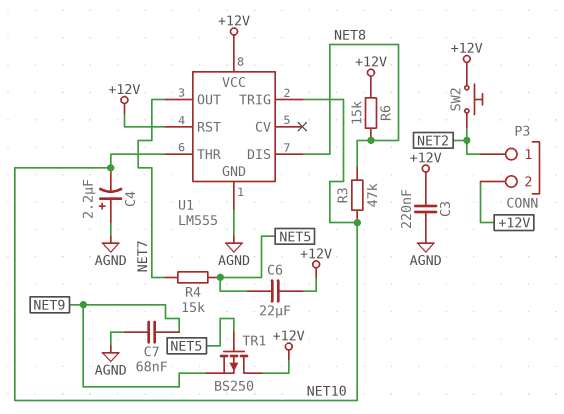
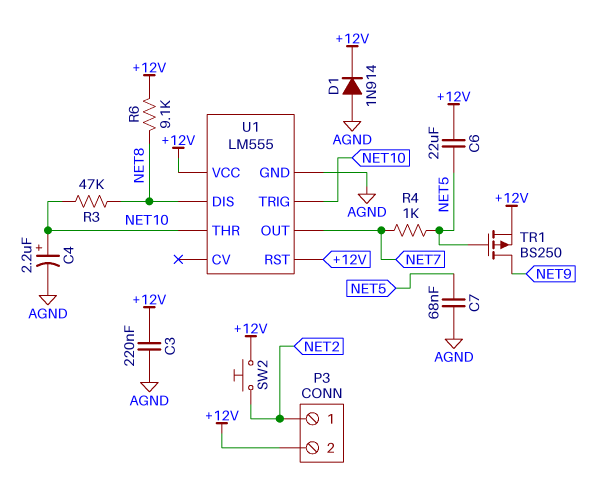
C4: 2.2uF (plus AGND, minus NET10) -> 2.2uF (plus NET10, minus AGND)
C7: 68nF (AGND, NET9) -> 68nF (AGND, NET5)
D1: none -> diode 1N914 (A AGND, K +12V)
R4: 15k (NET5, NET7) -> 1k (NET5, NET7)
R6: 15k (+12V, NET8) -> 9.1k (+12V, NET8)
TR1: PMOS BS250 (G NET5, D +12V, S NET9) -> PMOS BS250 (G NET5, D NET9, S +12V)

